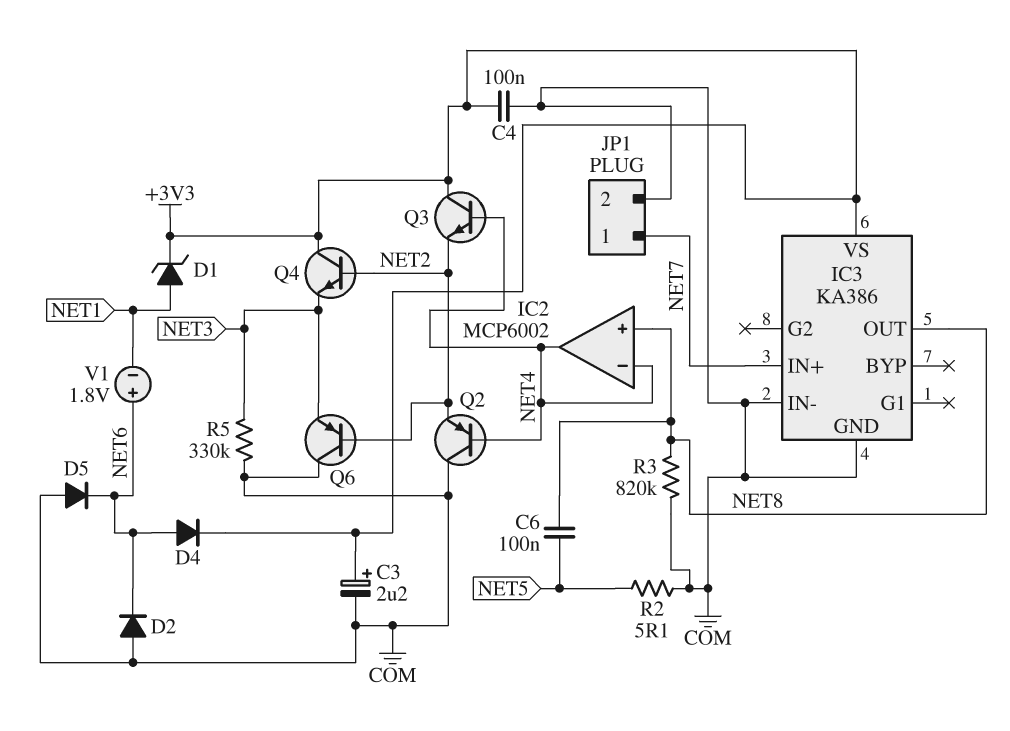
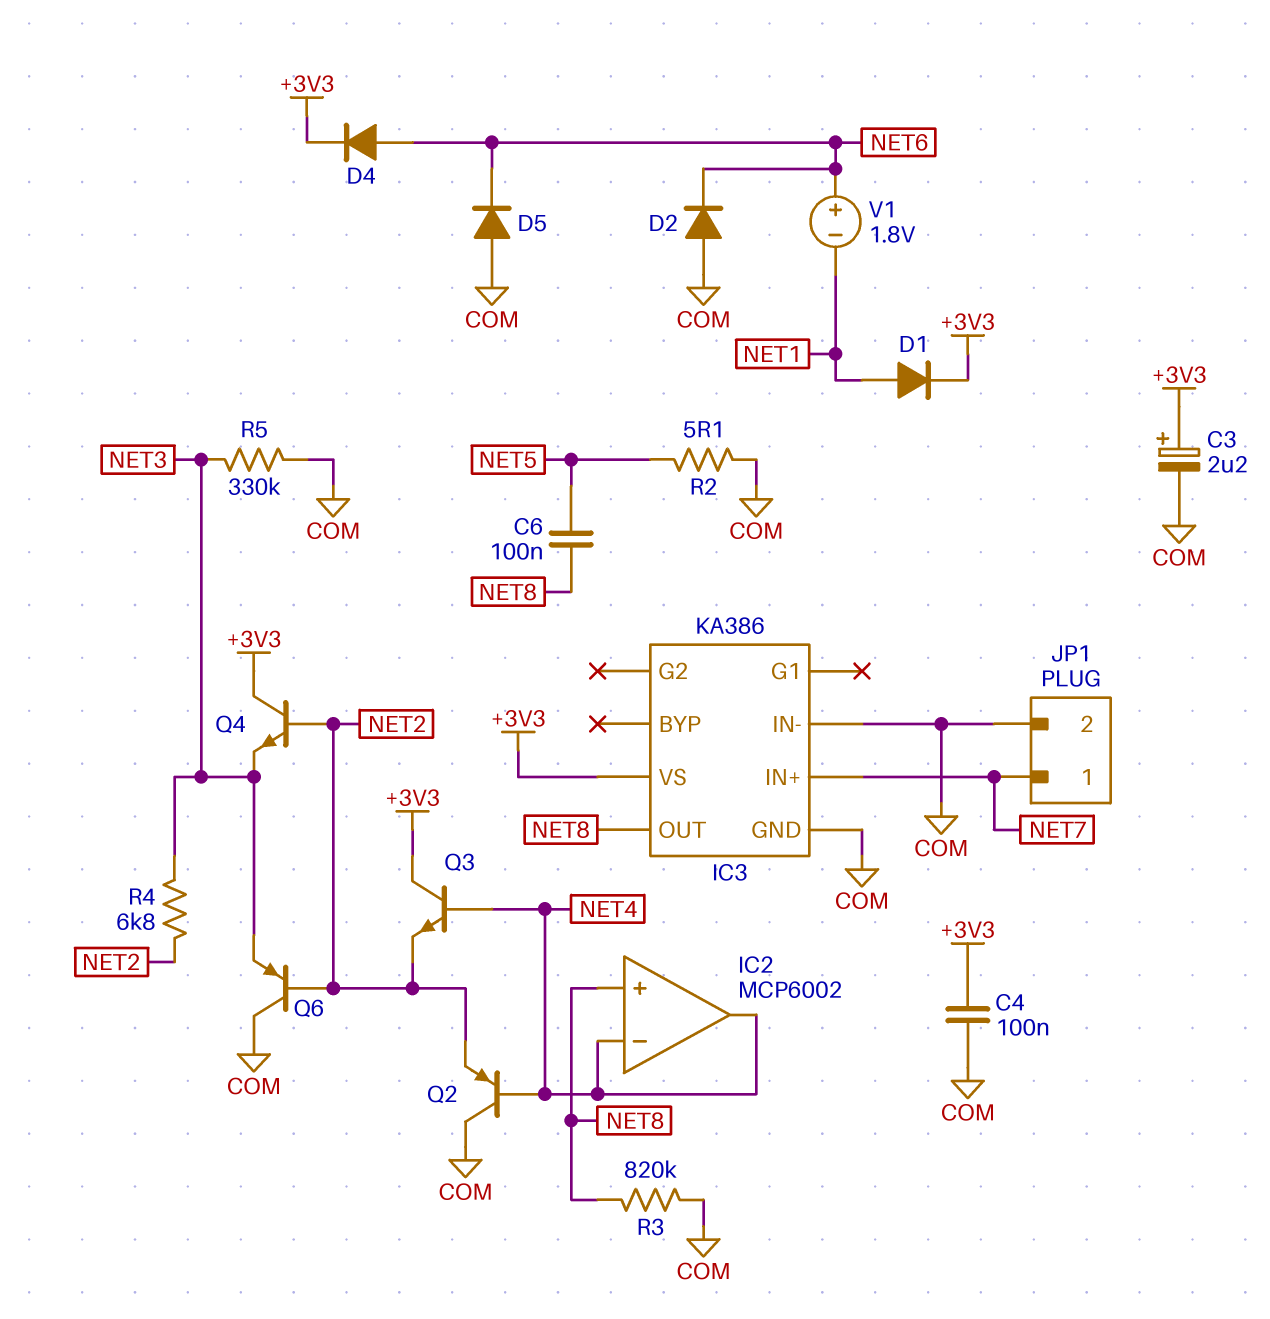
D1: zener (A NET1, K +3V3) -> diode (A NET1, K +3V3)
R4: none -> 6.8k (NET2, NET3)

